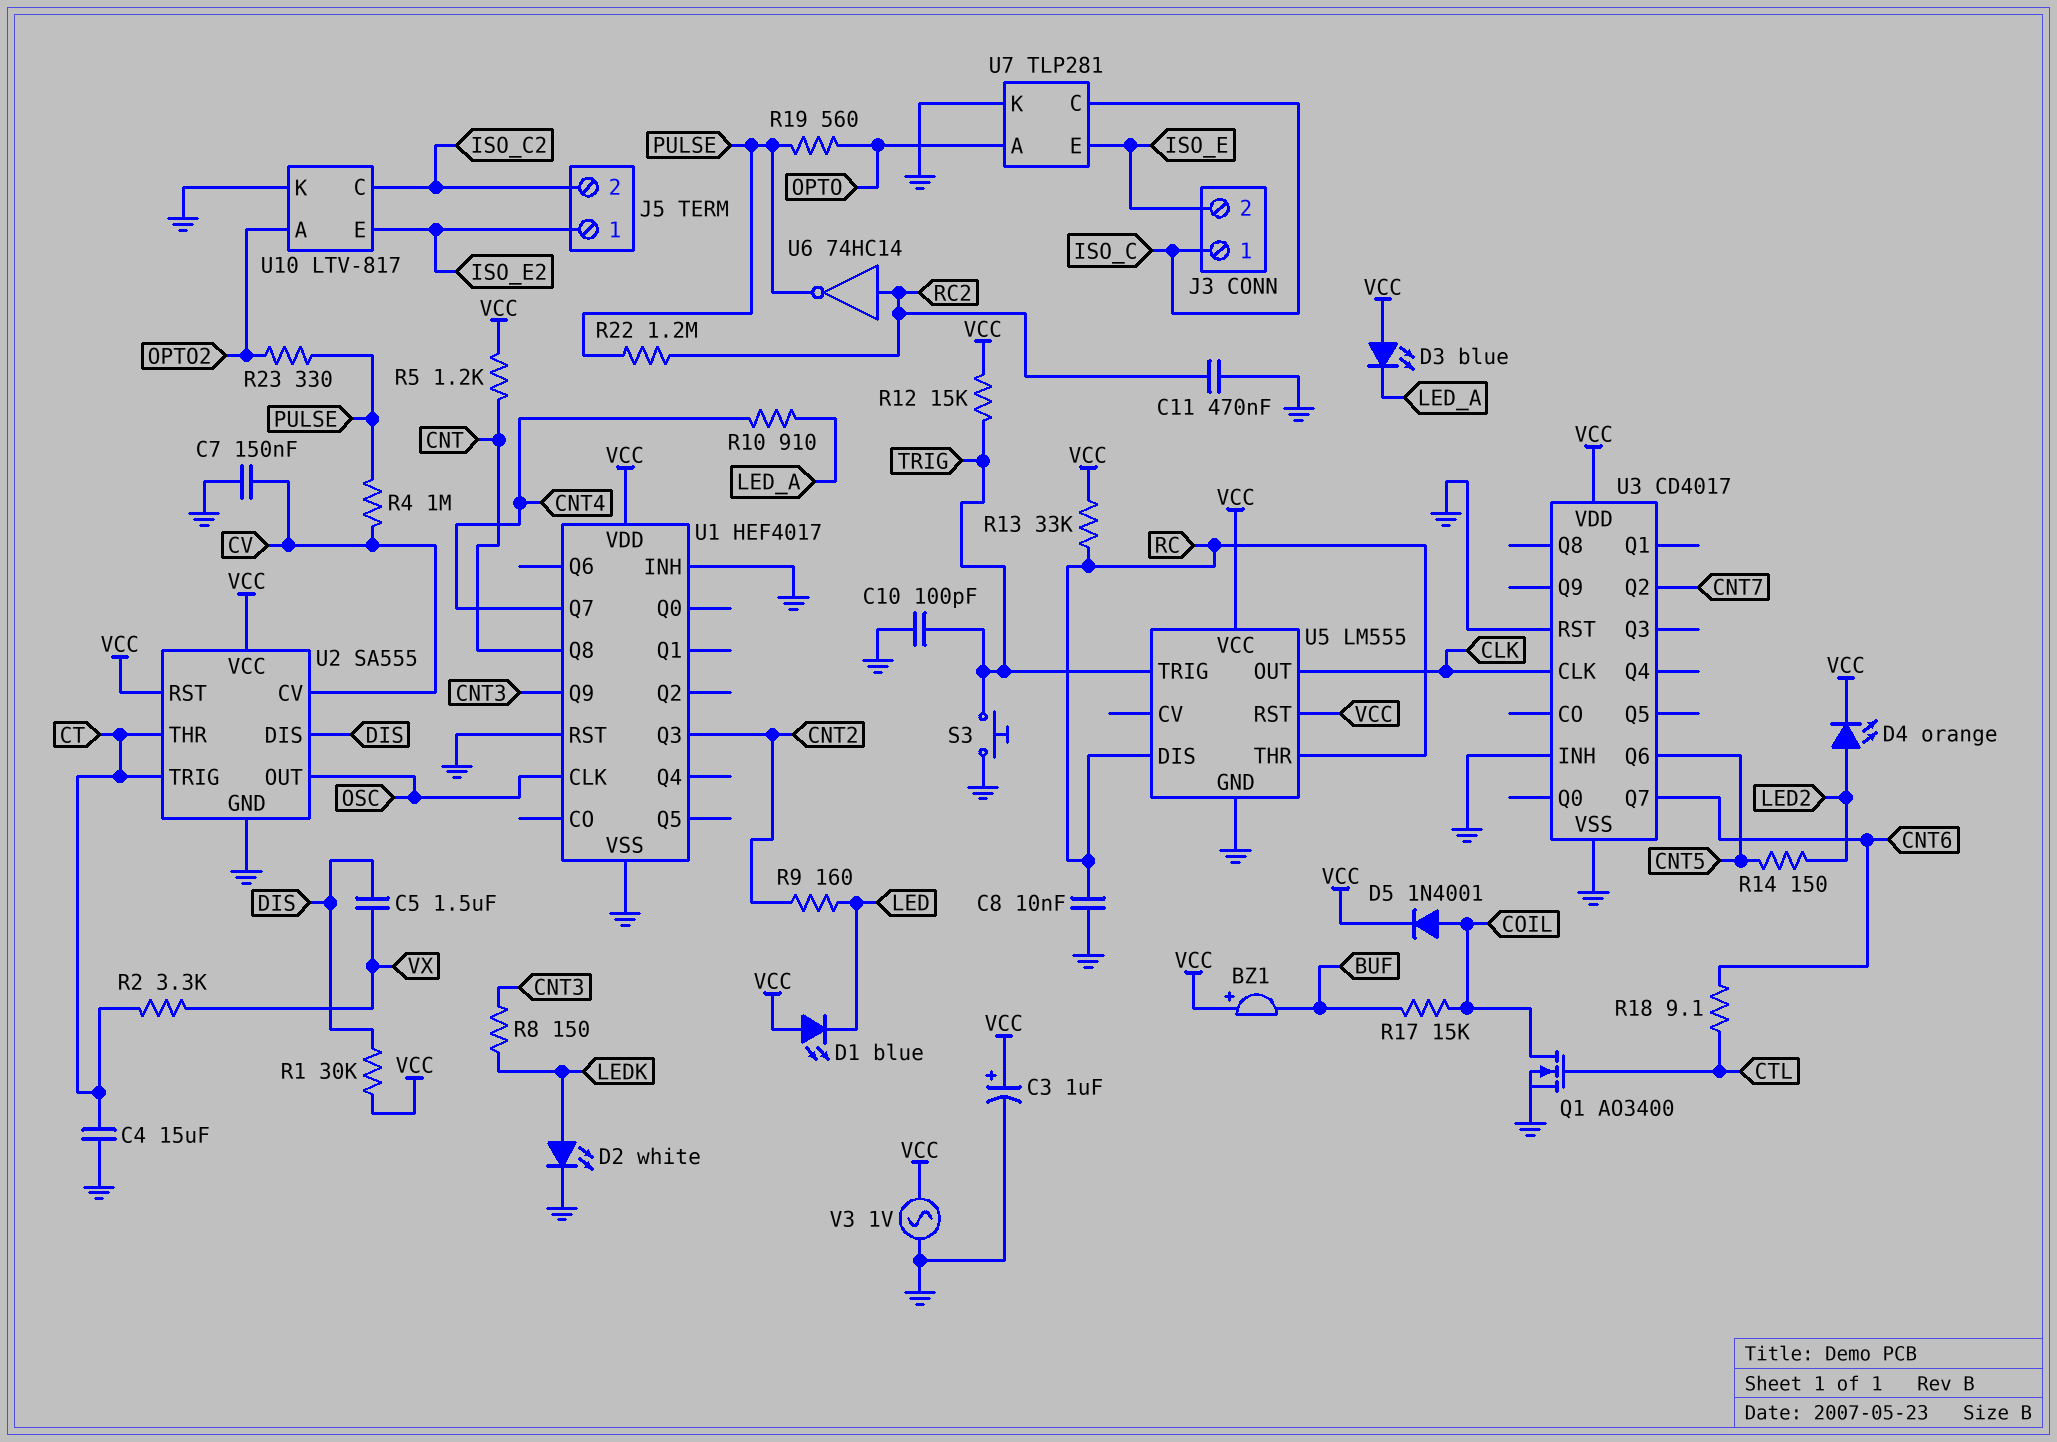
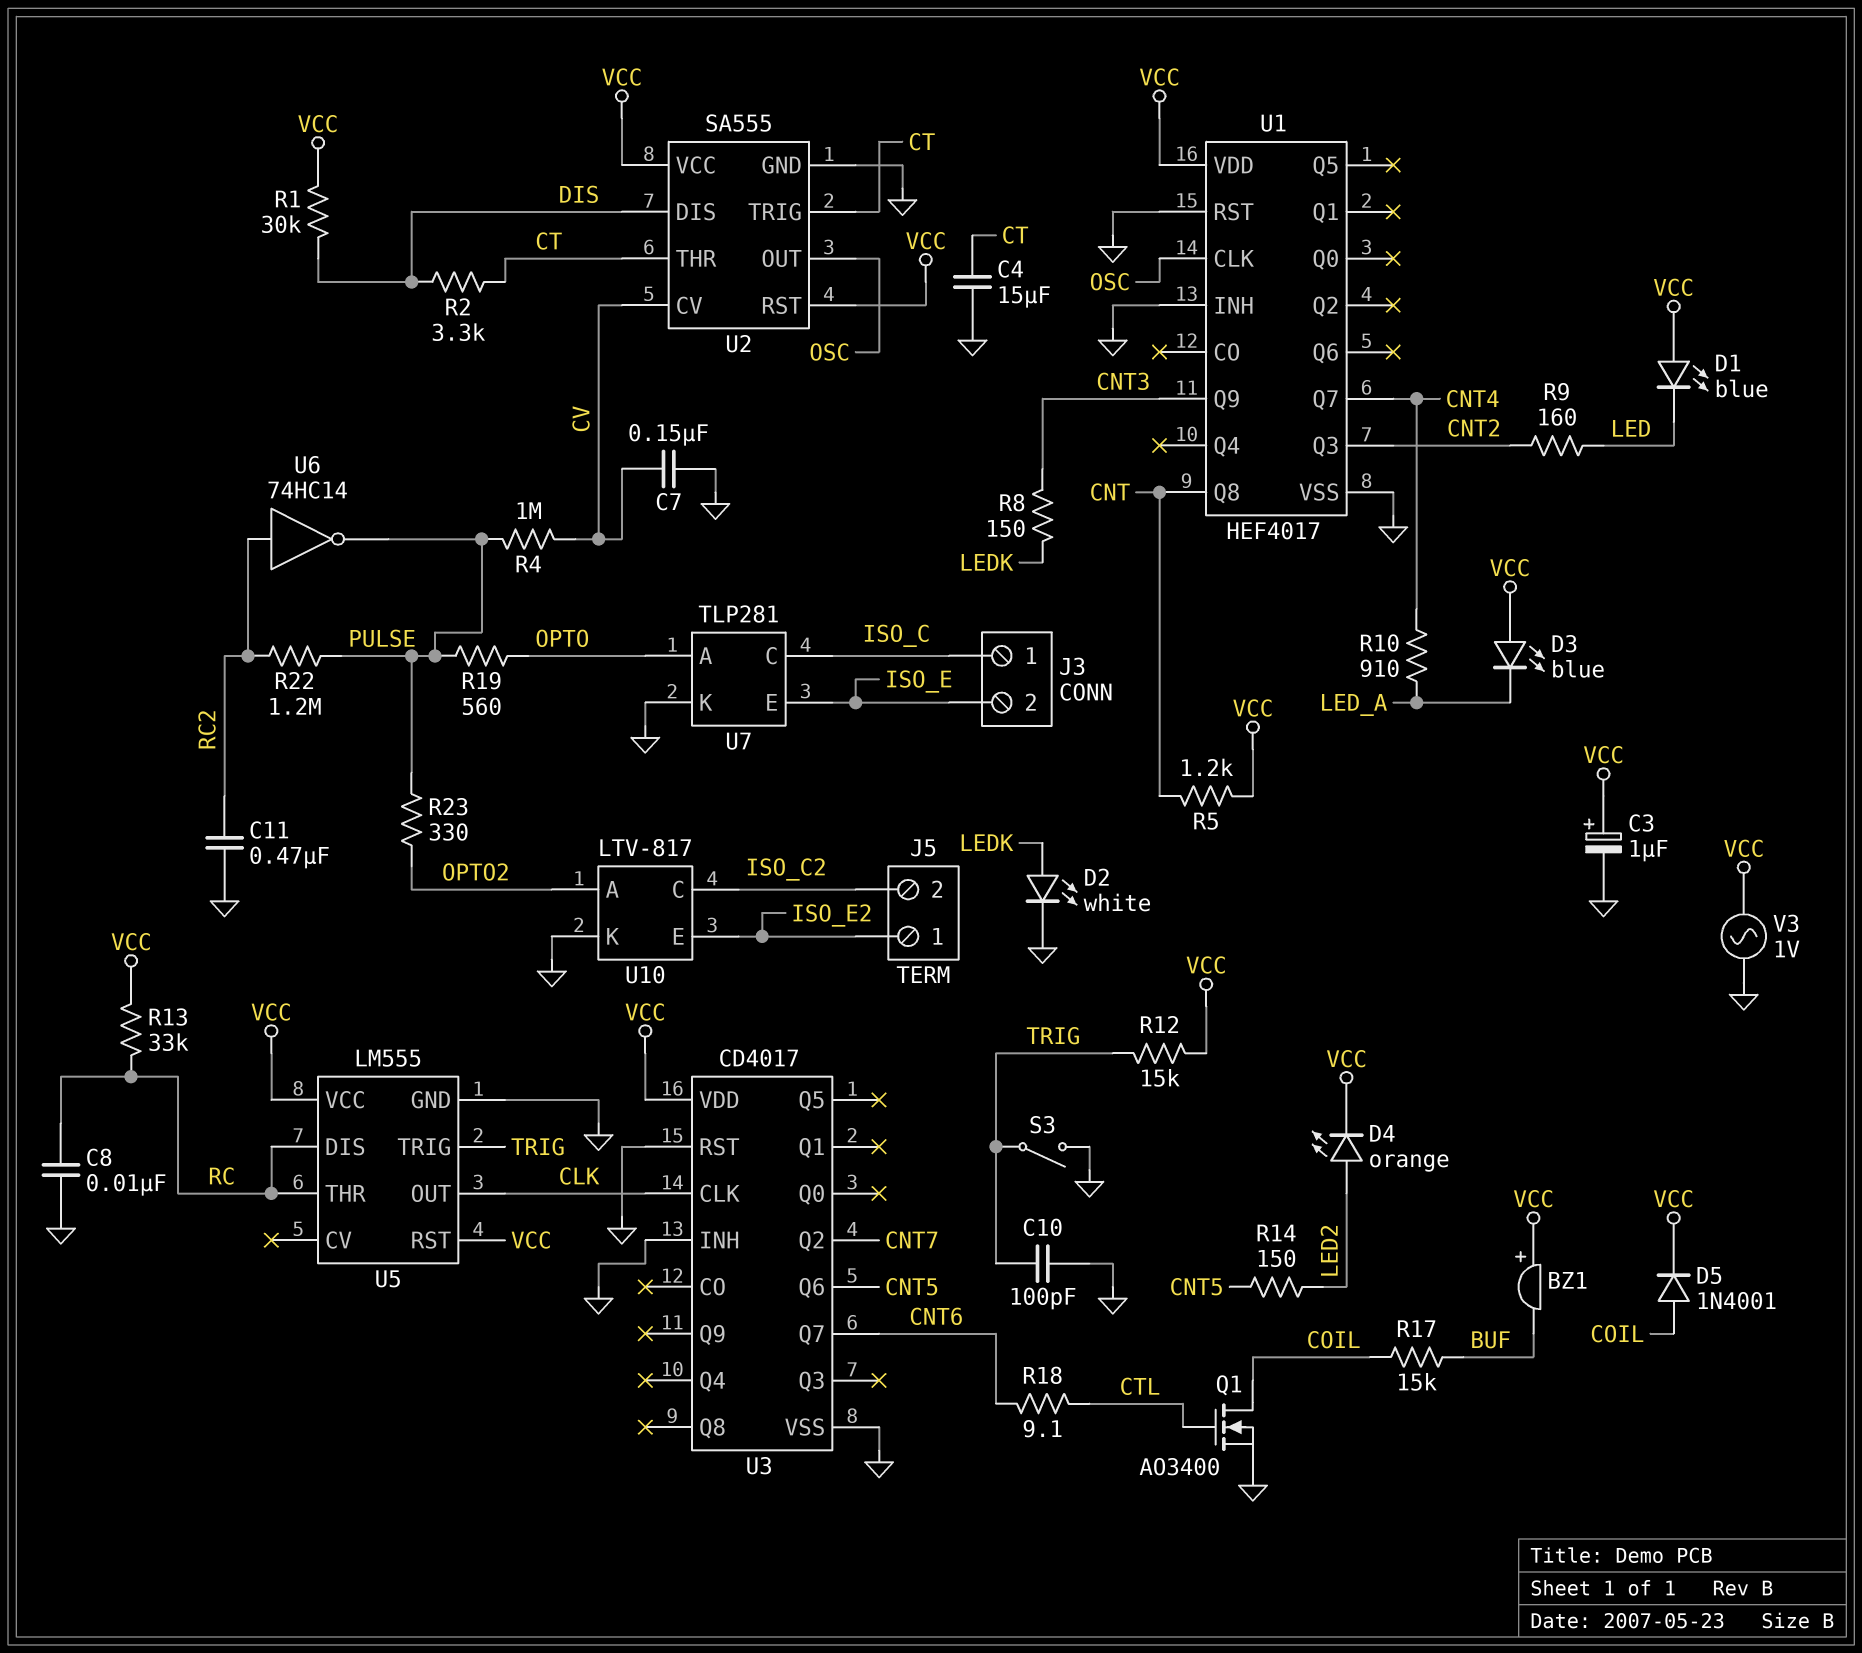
C5: 1.5uF (DIS, VX) -> none
R2: 3.3k (CT, VX) -> 3.3k (CT, DIS)
S3: button (GND, TRIG) -> switch (GND, TRIG)

